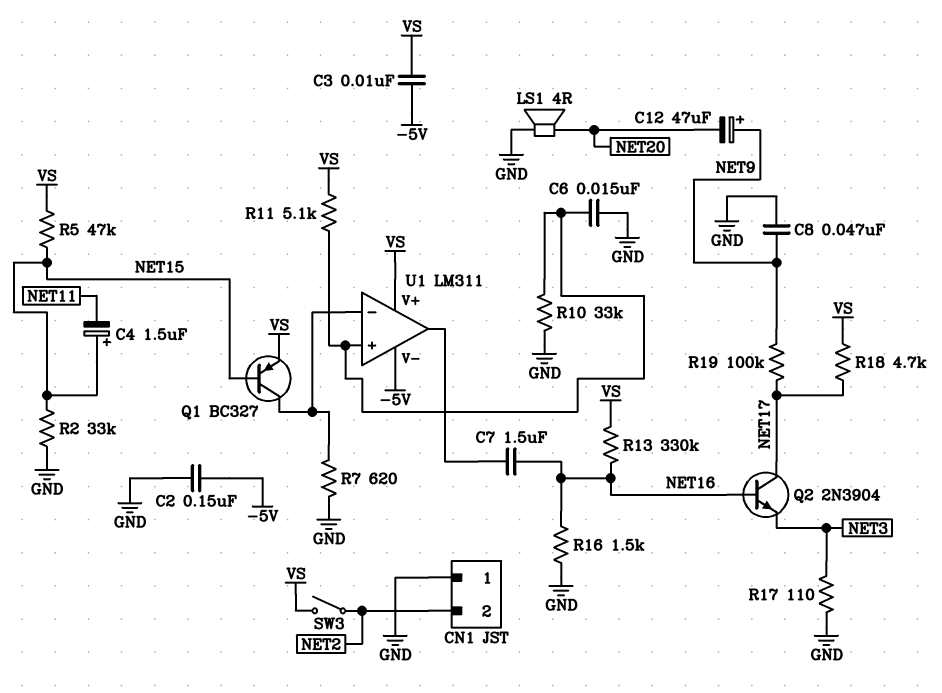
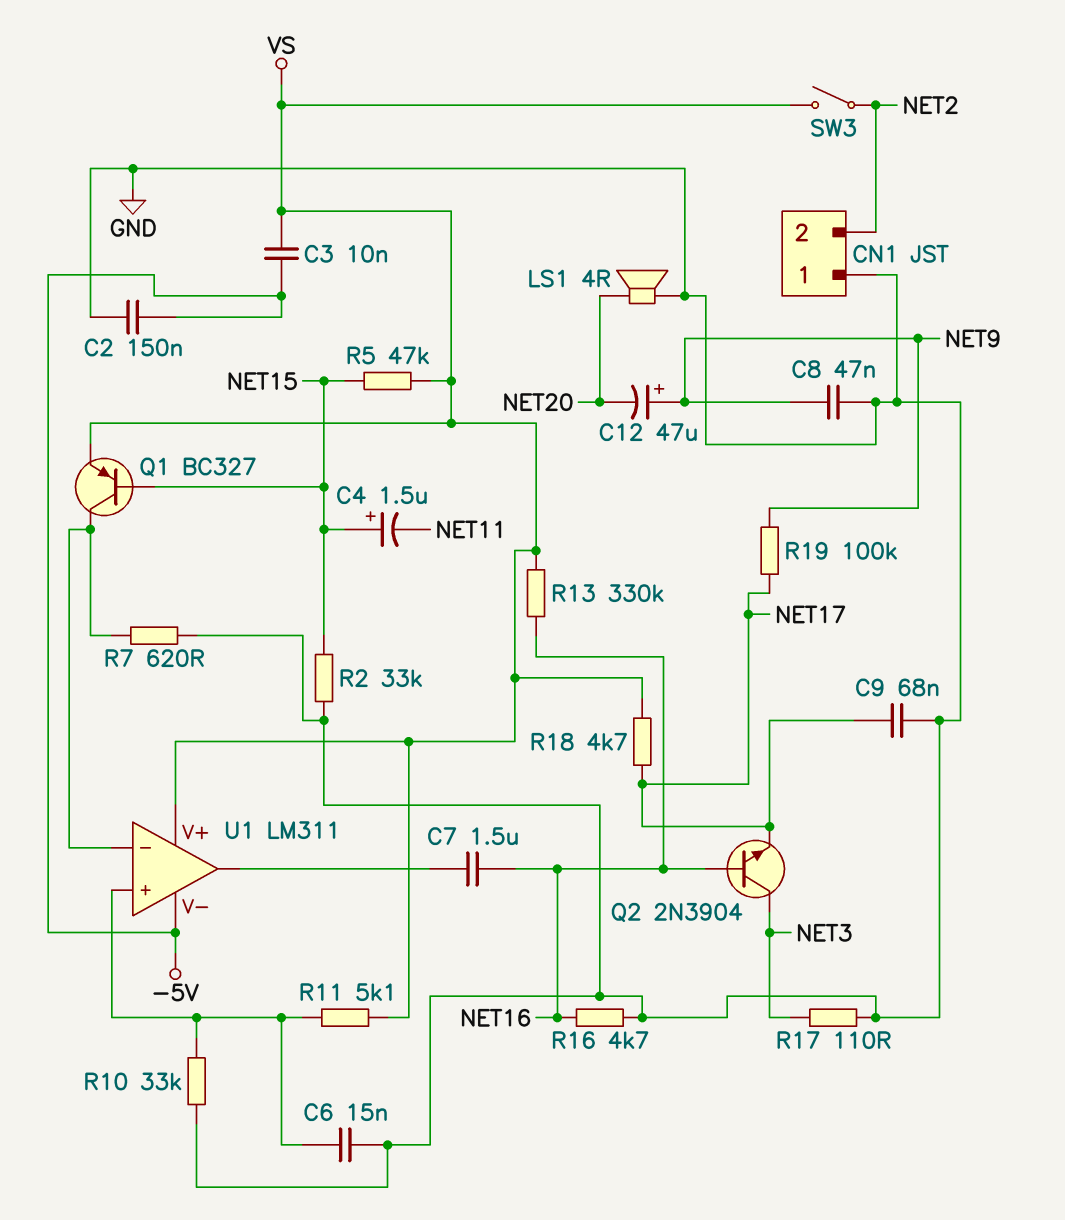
C9: none -> 68nF (GND, NET17)
Q2: NPN 2N3904 (B NET16, C NET17, E NET3) -> NPN 2N3904 (B NET16, C NET3, E NET17)
R16: 1.5k (GND, NET16) -> 4.7k (GND, NET16)

